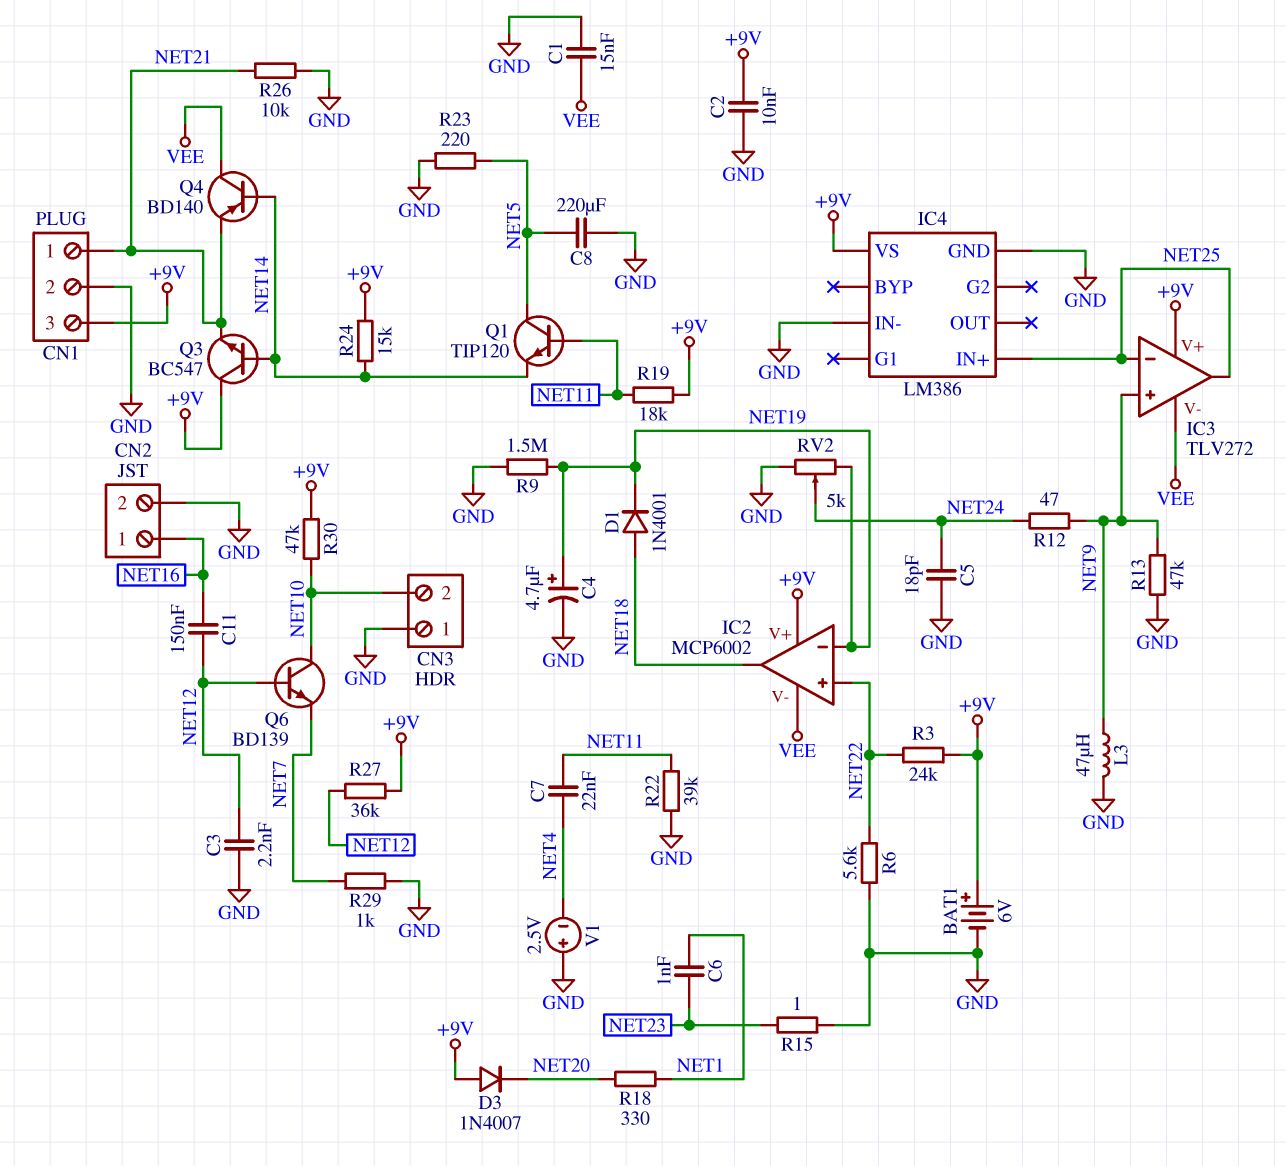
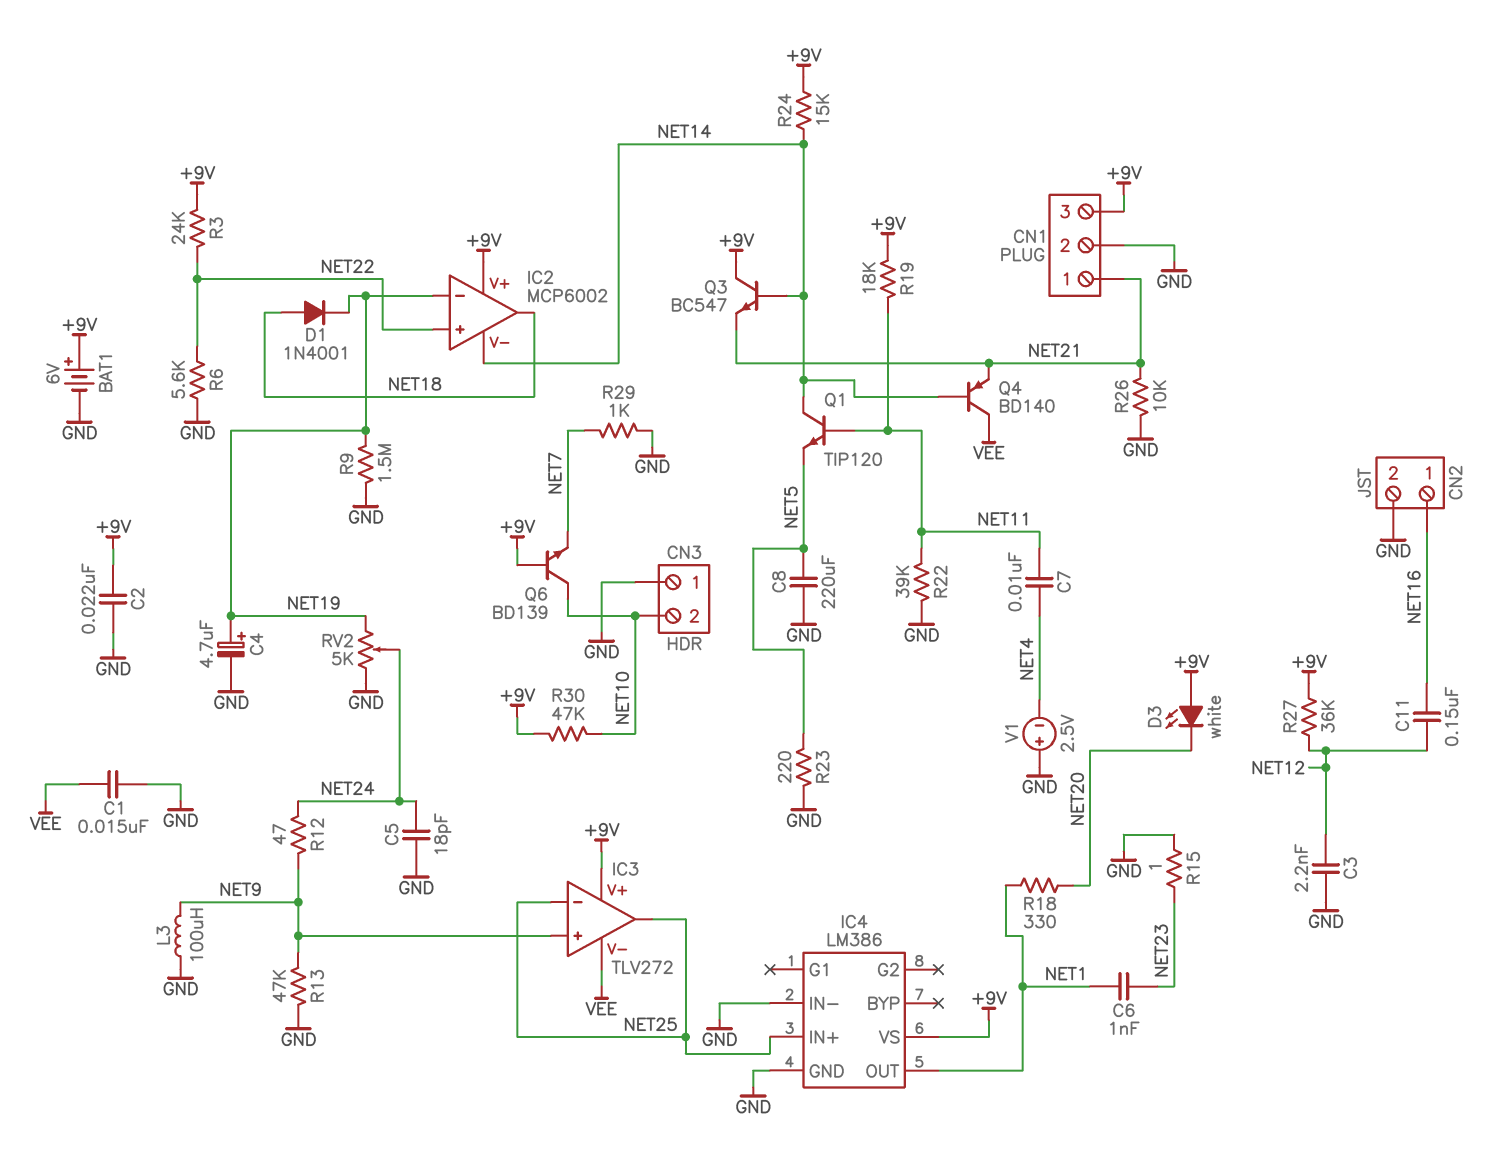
C2: 10nF (+9V, GND) -> 22nF (+9V, GND)
C7: 22nF (NET4, NET11) -> 10nF (NET4, NET11)
D3: diode 1N4007 (A +9V, K NET20) -> LED white (A +9V, K NET20)
IC2 pin V-: VEE -> NET14
IC4 pin OUT: none -> NET1
L3: 47uH (GND, NET9) -> 100uH (GND, NET9)
Q1: NPN TIP120 (B NET11, C NET5, E NET14) -> NPN TIP120 (B NET11, C NET14, E NET5)
Q6: NPN BD139 (B NET12, C NET10, E NET7) -> NPN BD139 (B +9V, C NET10, E NET7)

